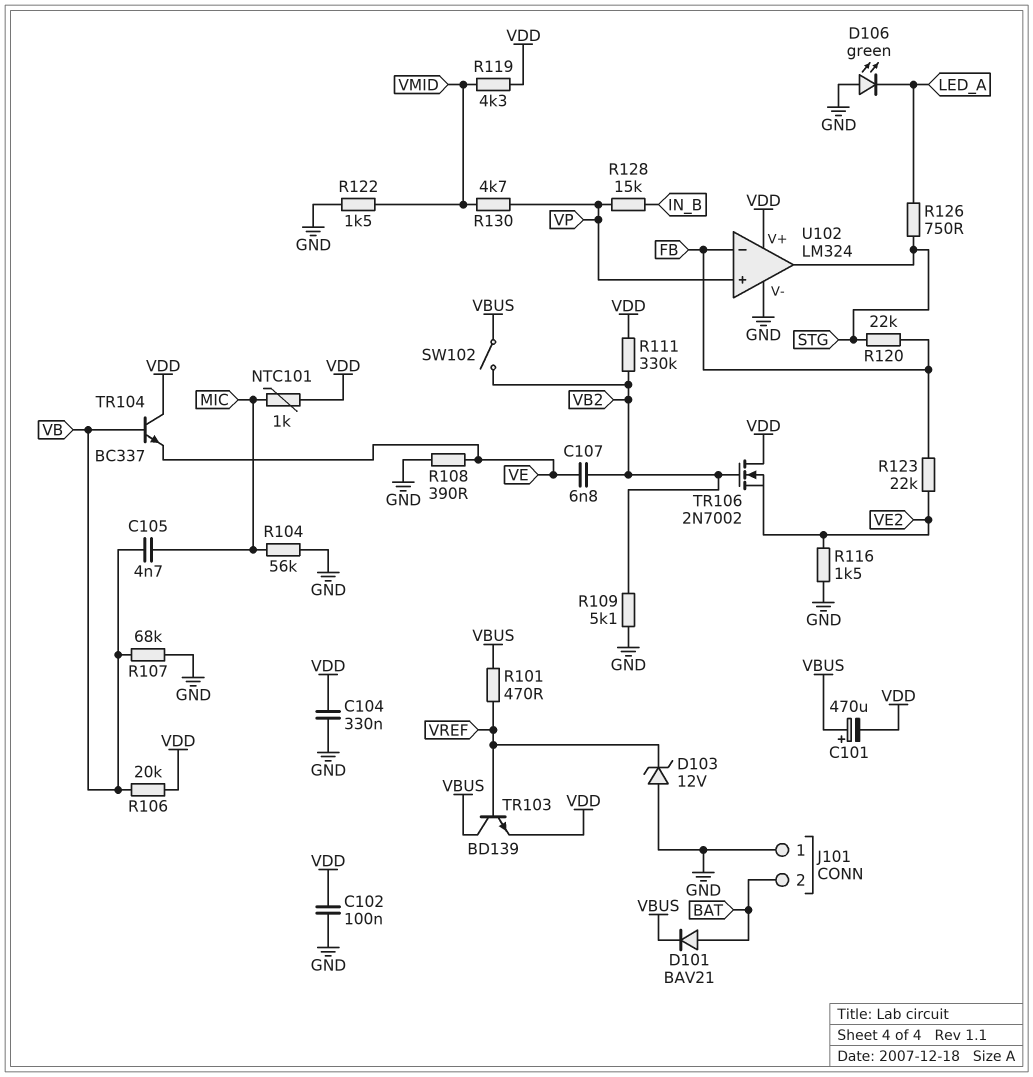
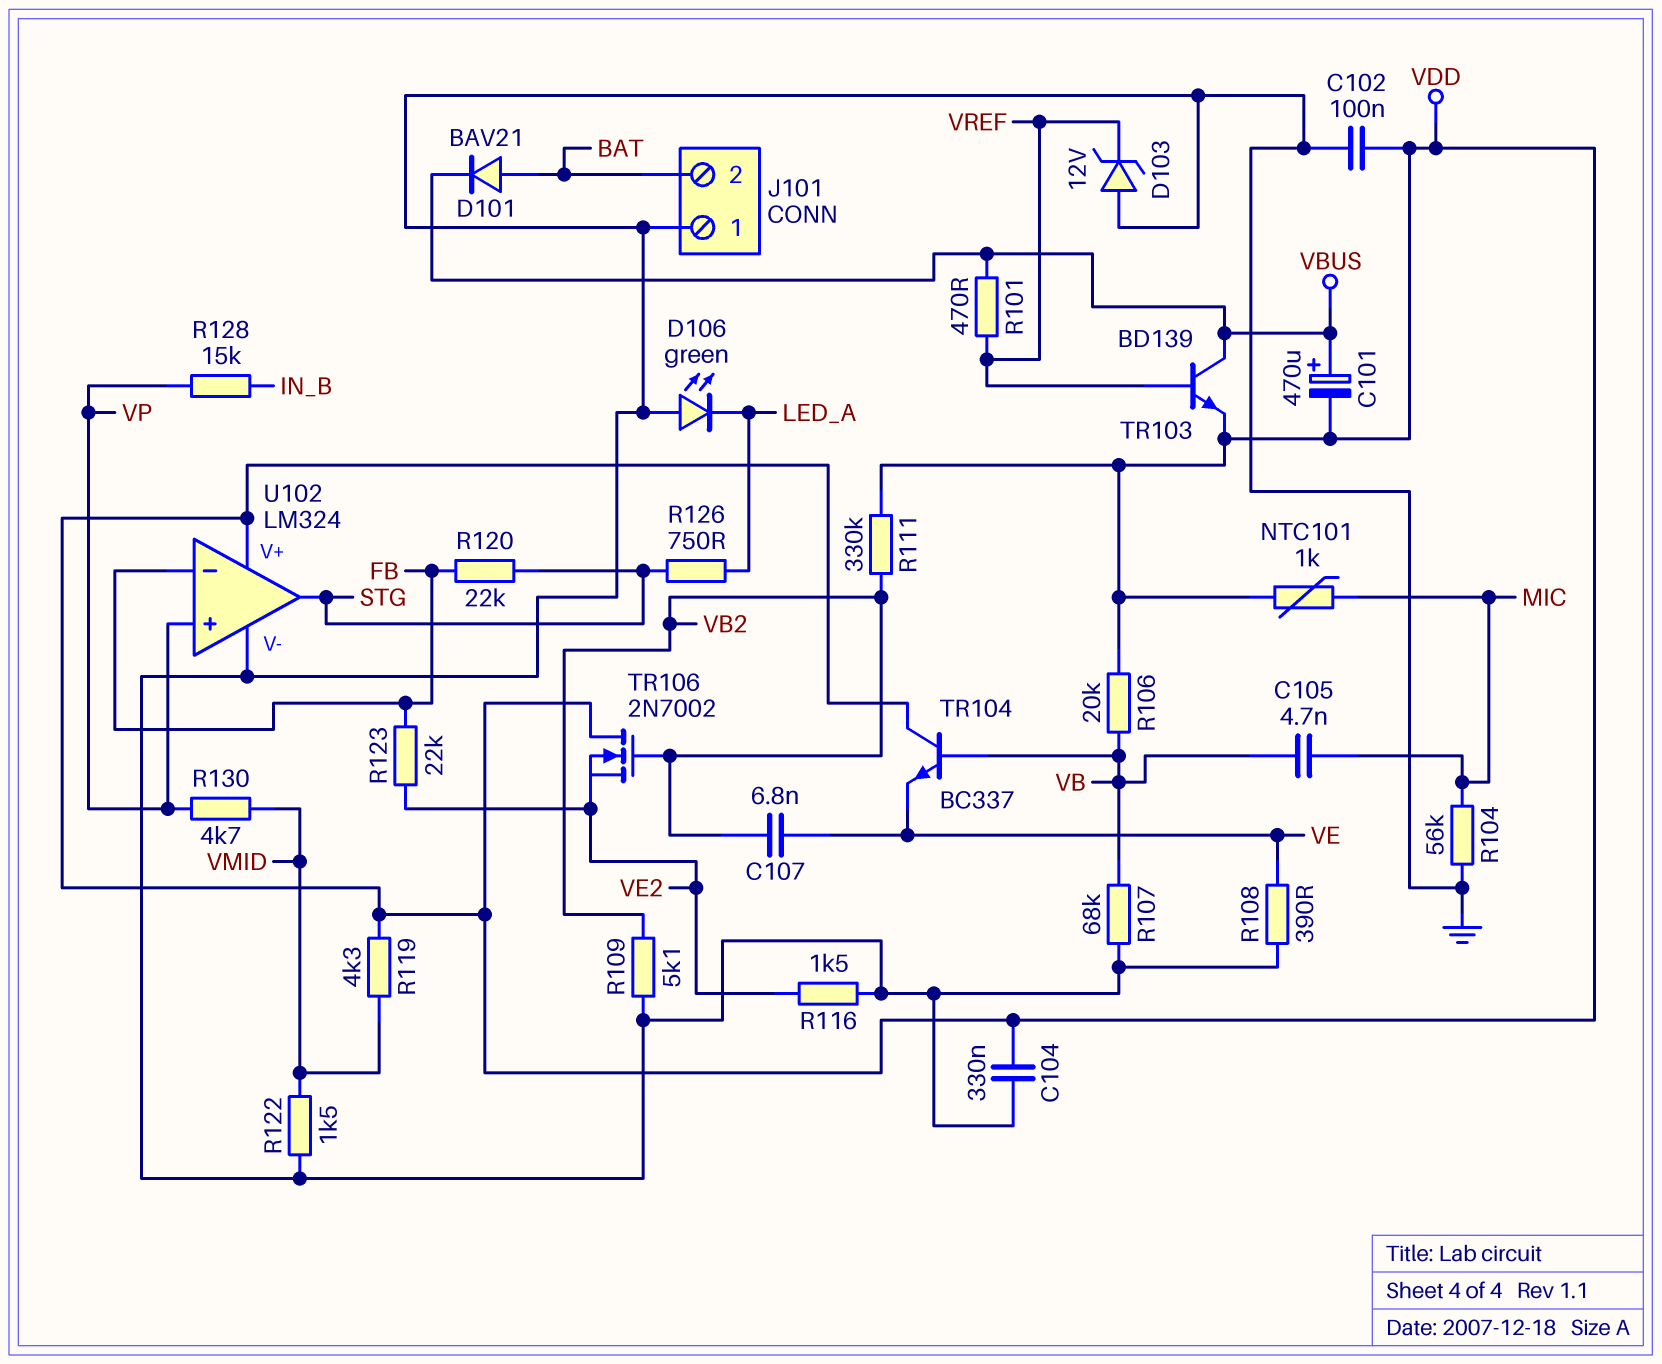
SW102: switch (VB2, VBUS) -> none

